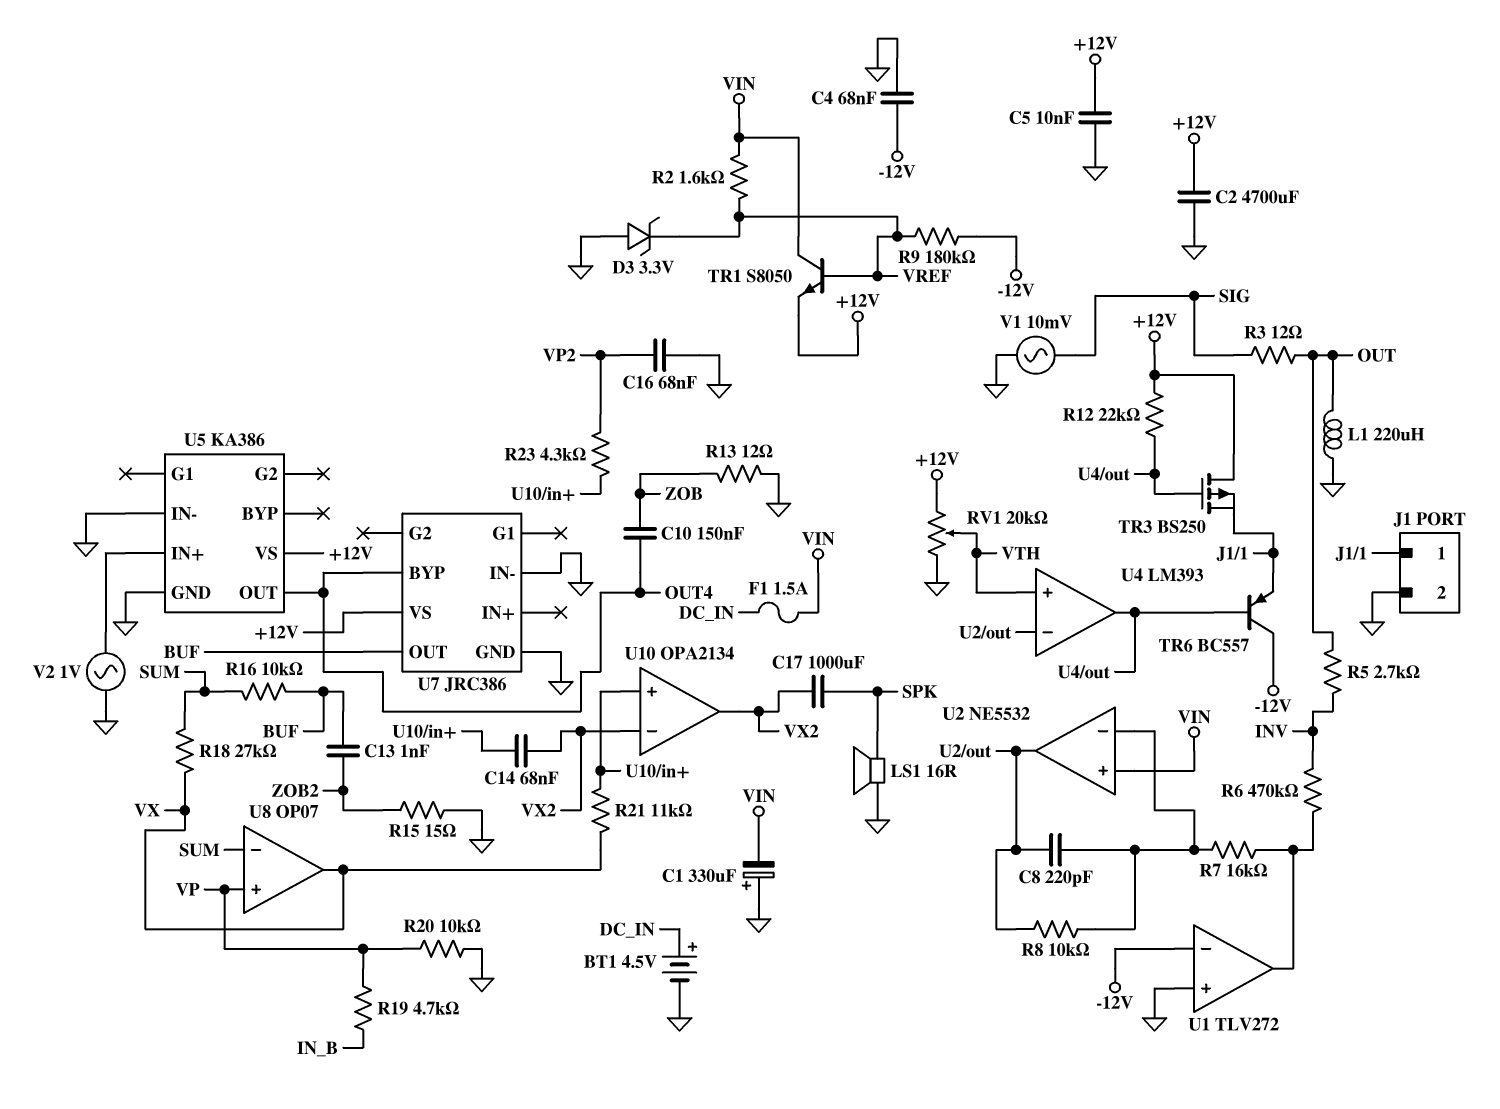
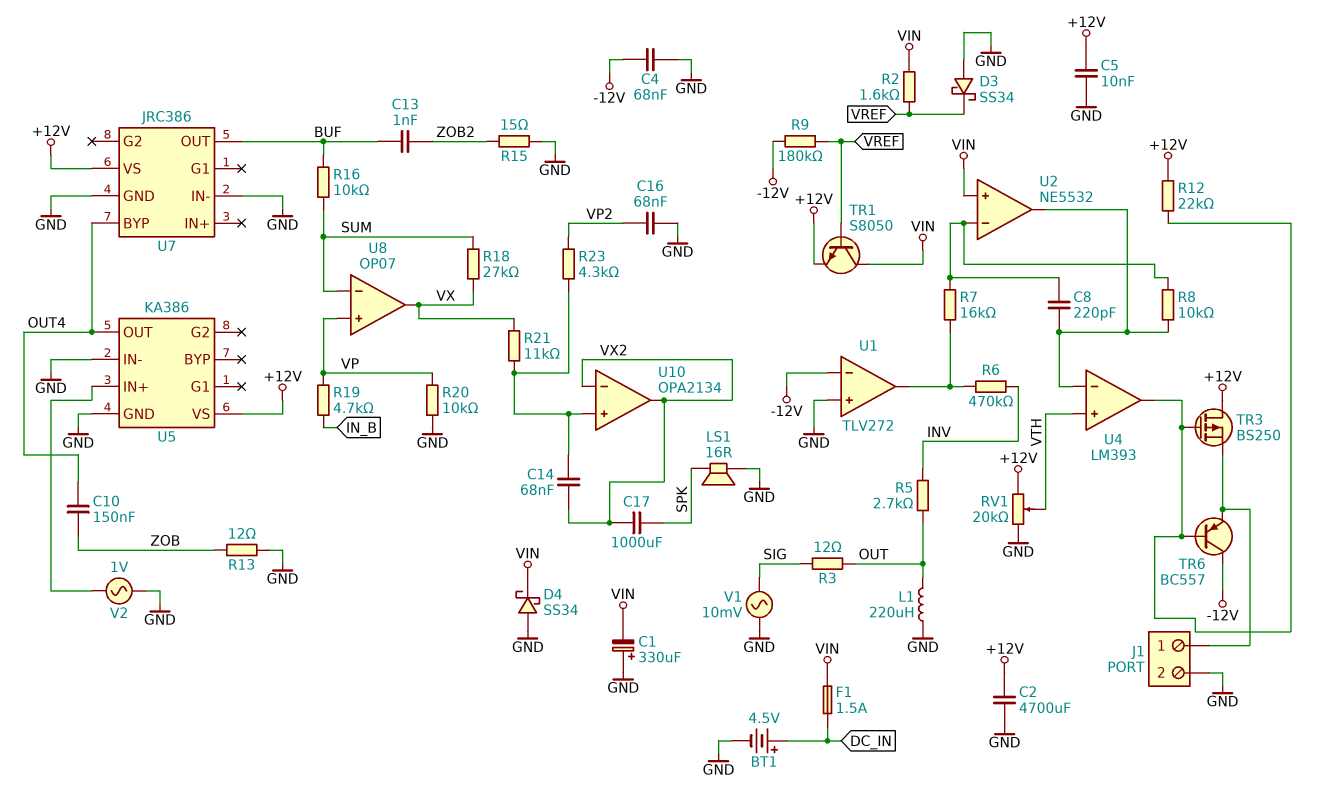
D3: zener 3.3V (A GND, K VREF) -> schottky SS34 (A GND, K VREF)
D4: none -> schottky SS34 (A GND, K VIN)

